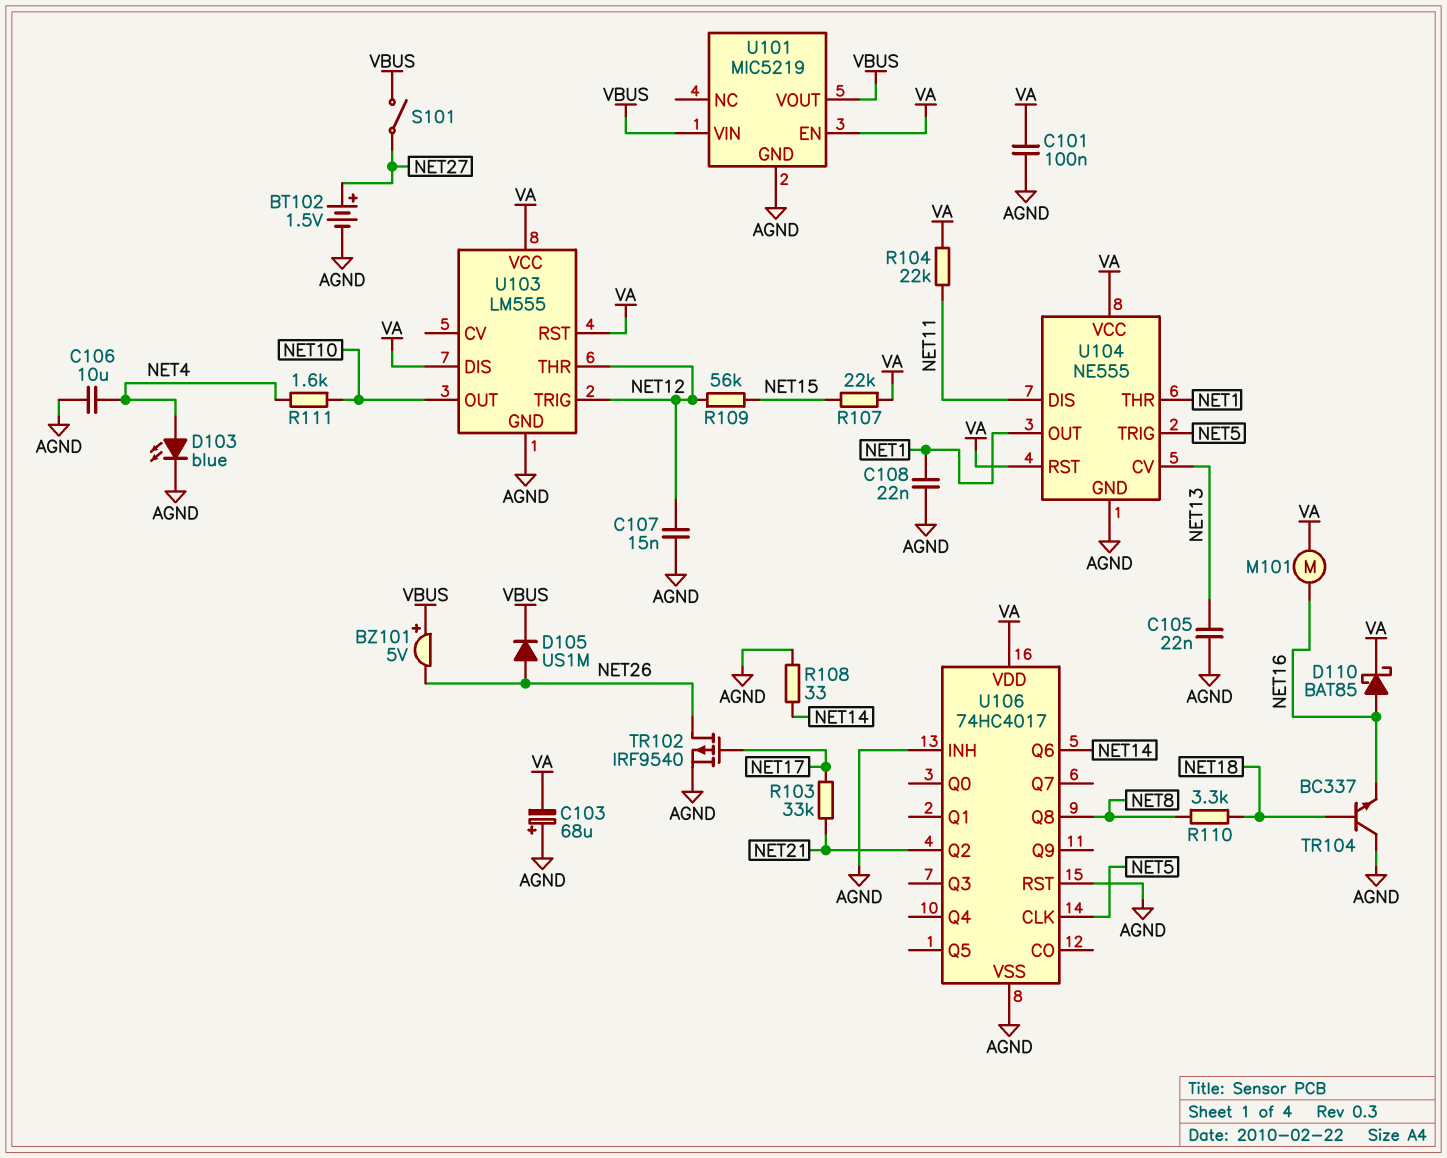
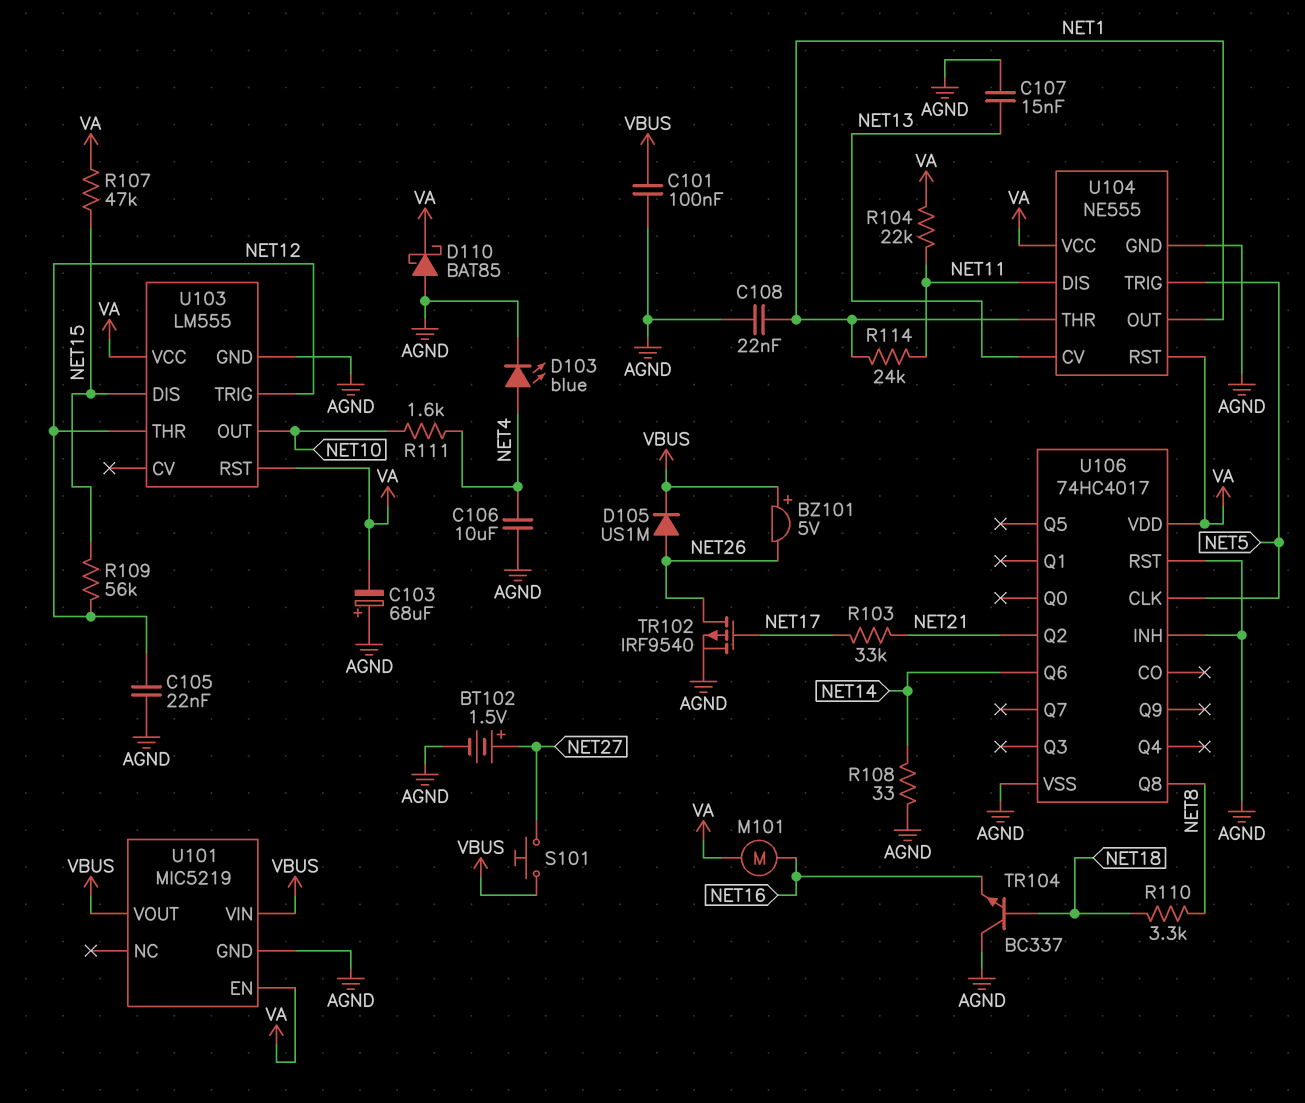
C101: 100nF (AGND, VA) -> 100nF (AGND, VBUS)
C105: 22nF (AGND, NET13) -> 22nF (AGND, NET12)
C107: 15nF (AGND, NET12) -> 15nF (AGND, NET13)
D110: schottky BAT85 (A NET16, K VA) -> schottky BAT85 (A AGND, K VA)
R107: 22k (NET15, VA) -> 47k (NET15, VA)
R114: none -> 24k (NET1, NET11)
S101: switch (NET27, VBUS) -> button (NET27, VBUS)
U103 pin DIS: VA -> NET15

